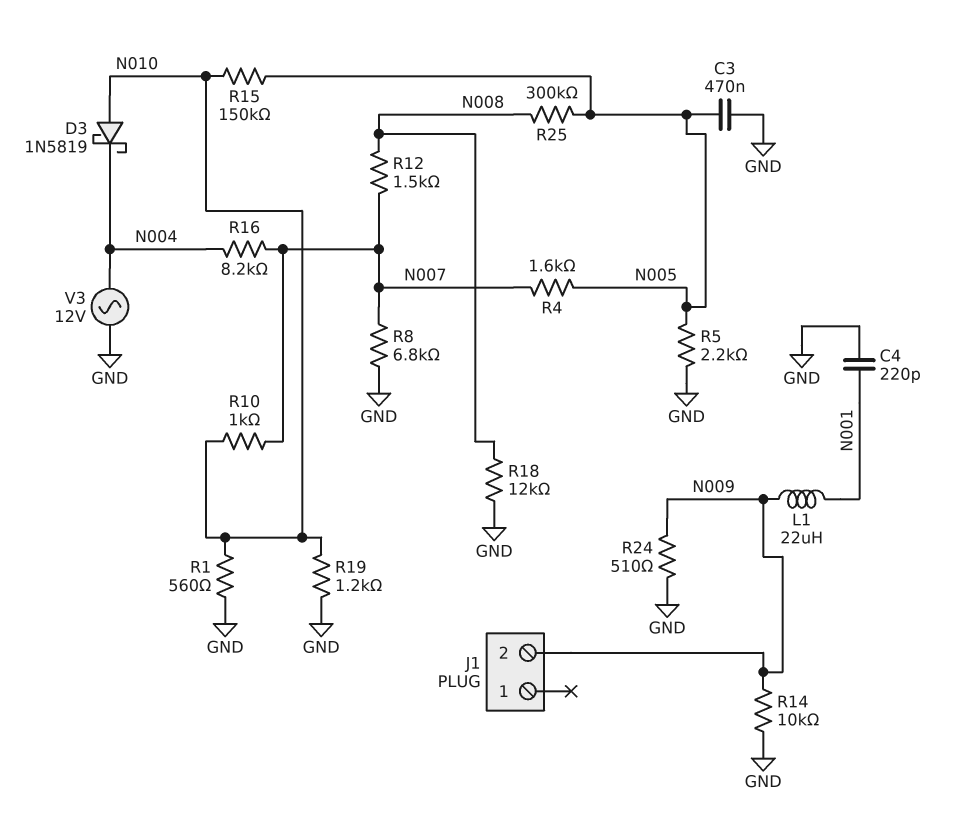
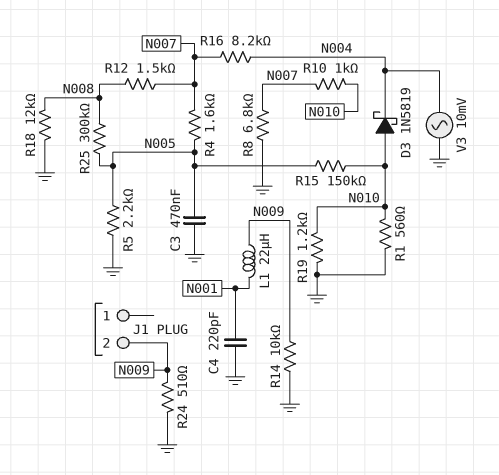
V3: AC 12V (GND, N004) -> AC 10mV (GND, N004)

